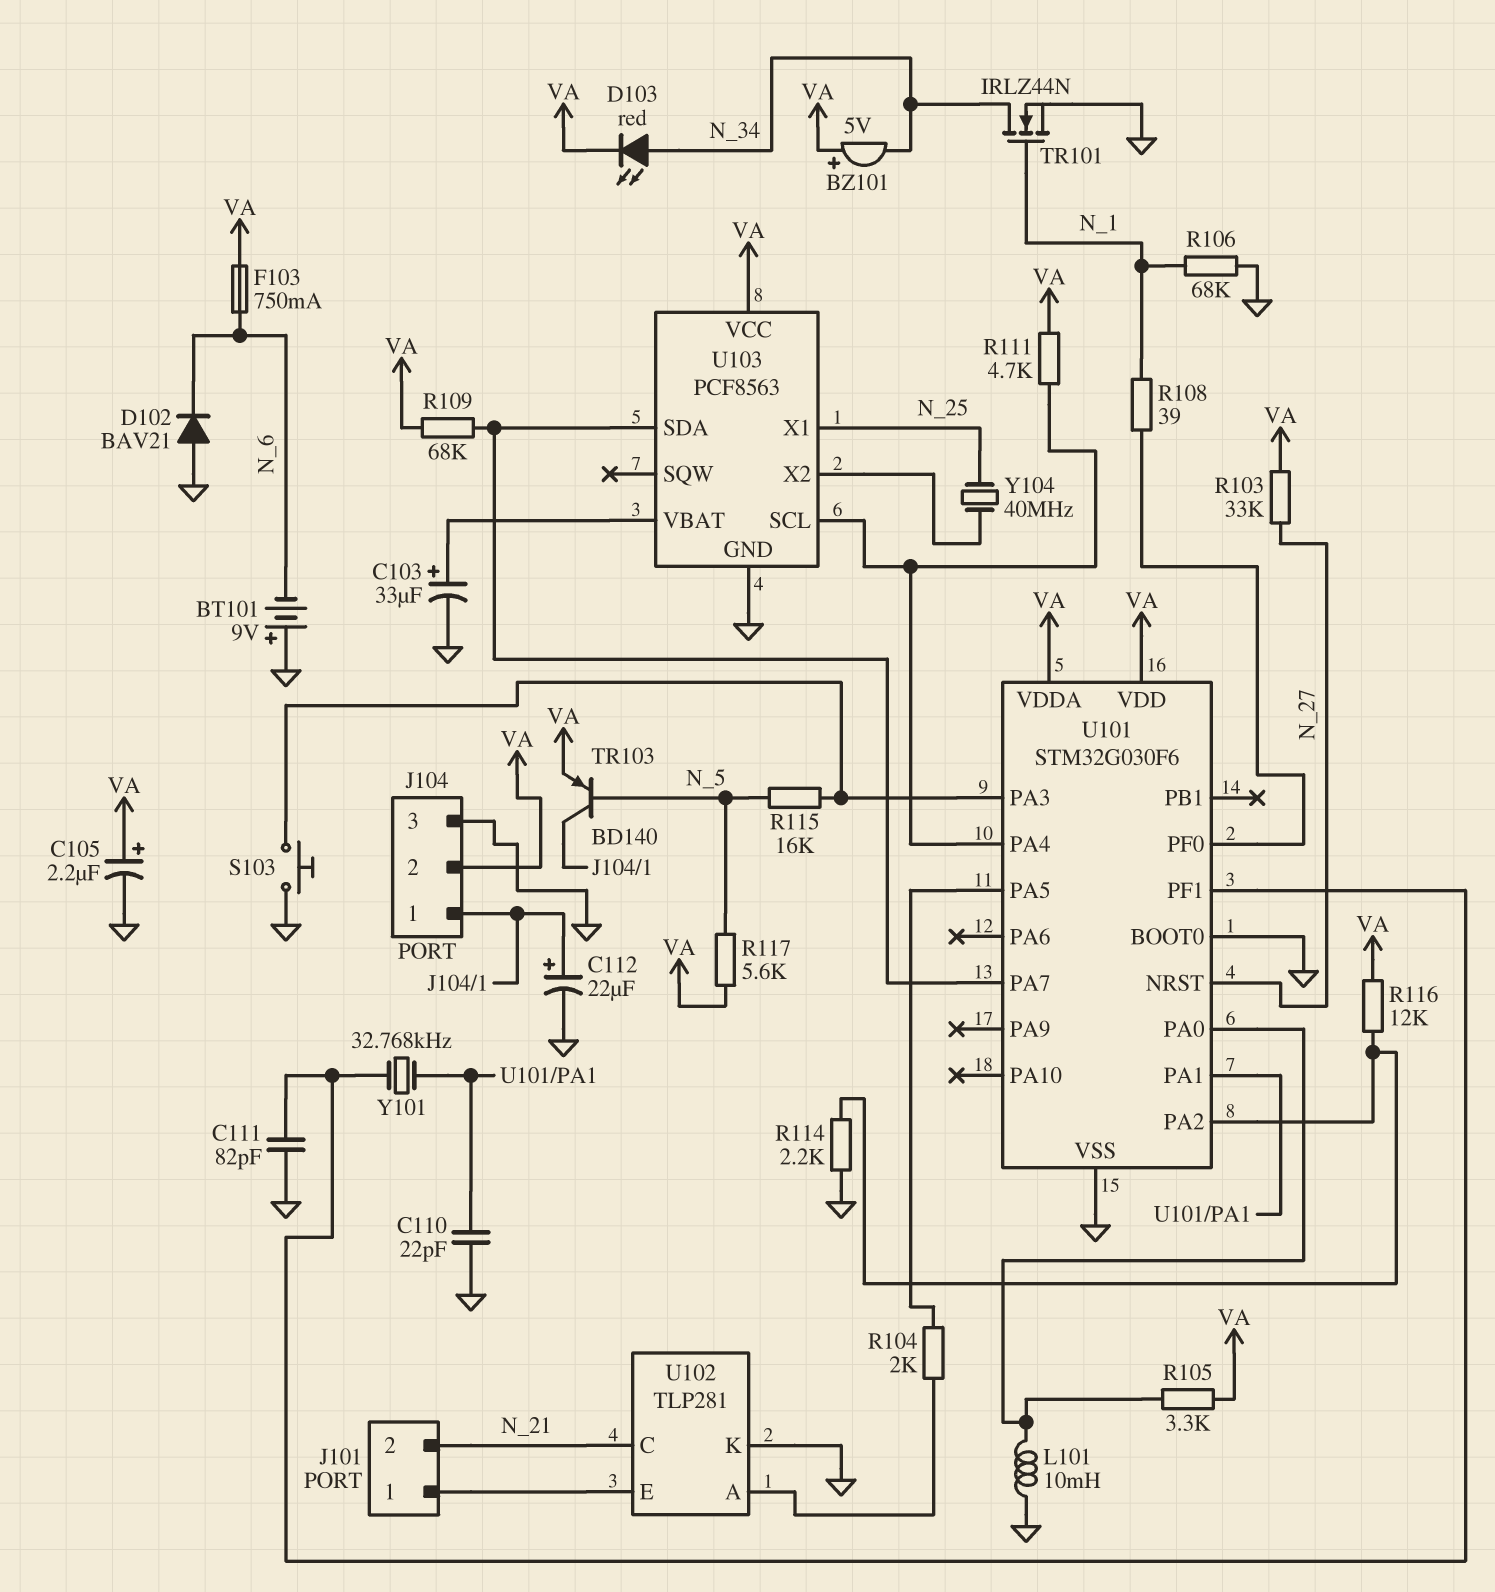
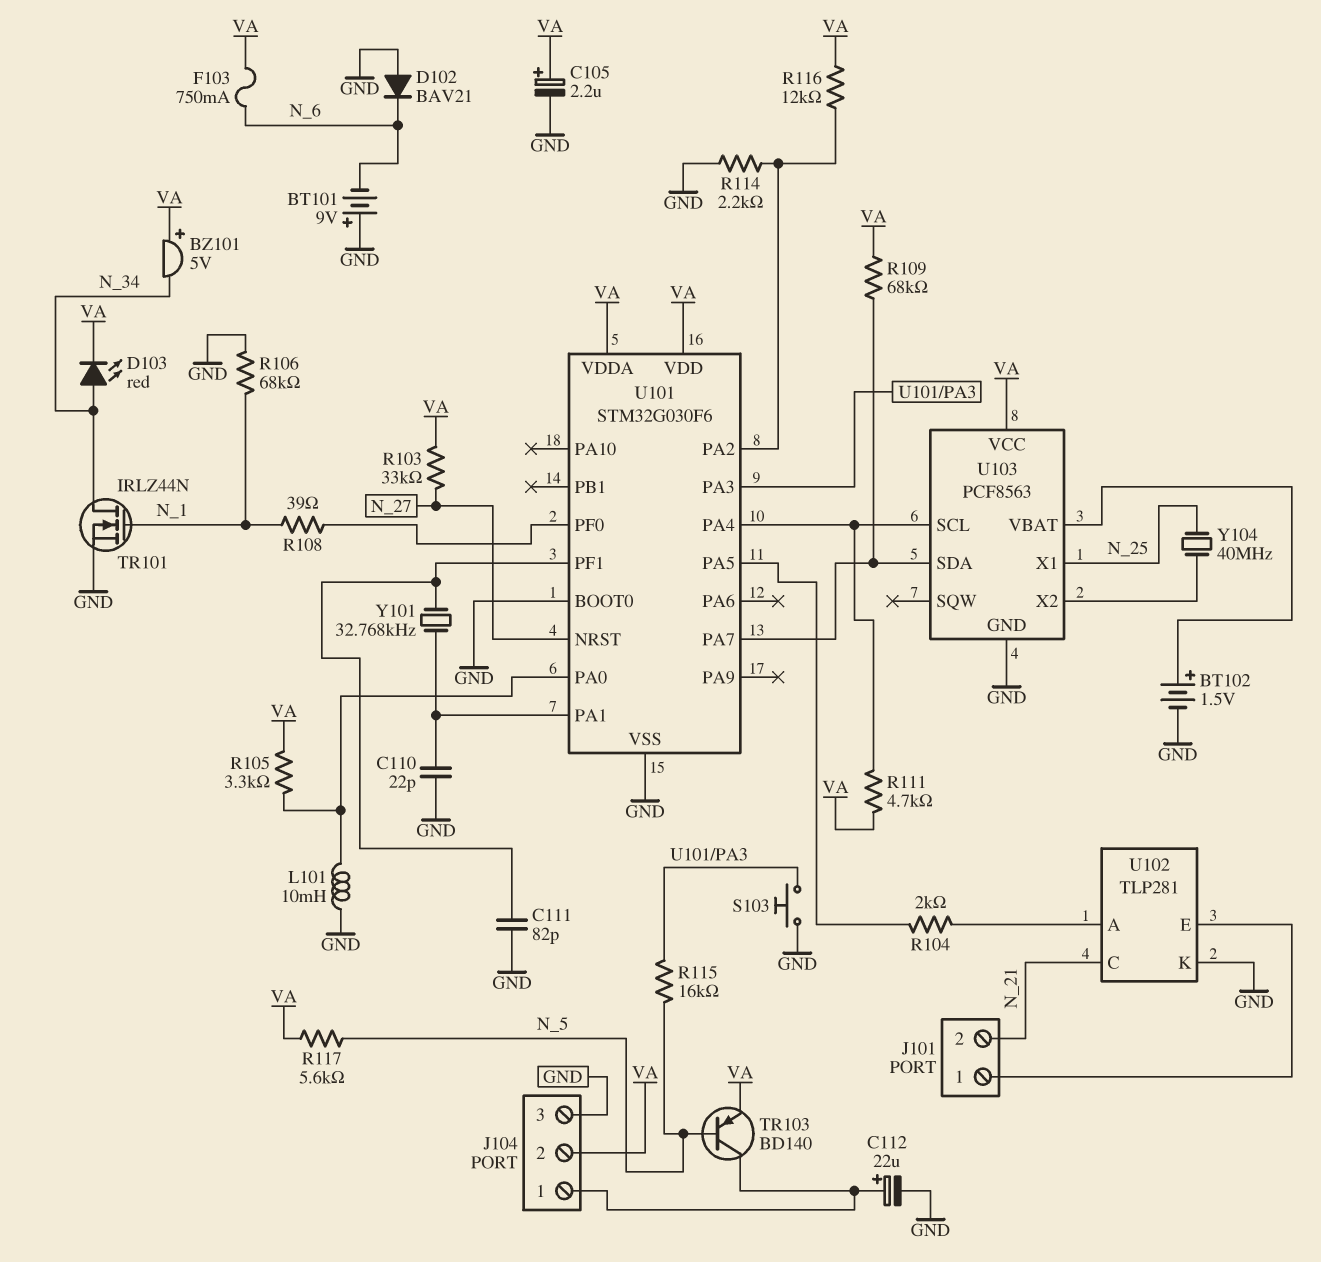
BT102: none -> 1.5V (plus U103/VBAT, minus GND)
C103: 33uF (plus U103/VBAT, minus GND) -> none

